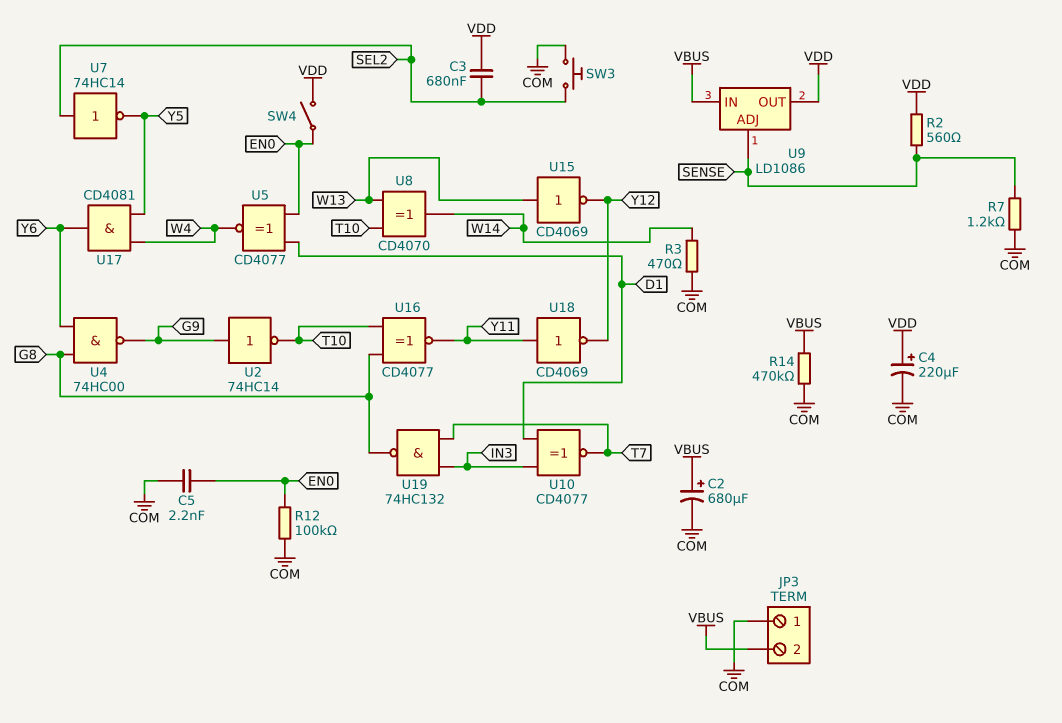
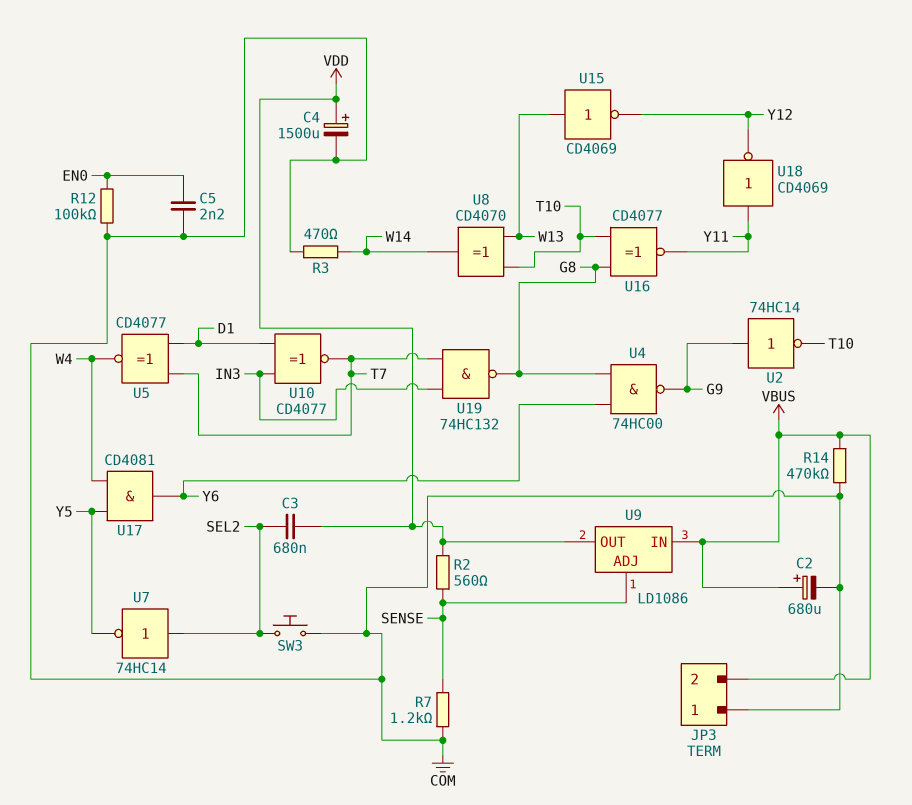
C4: 220uF (plus VDD, minus COM) -> 1500uF (plus VDD, minus COM)
SW4: switch (EN0, VDD) -> none
U5: XNOR CD4077 (in D1, in EN0, out W4) -> XNOR CD4077 (in D1, in T7, out W4)

